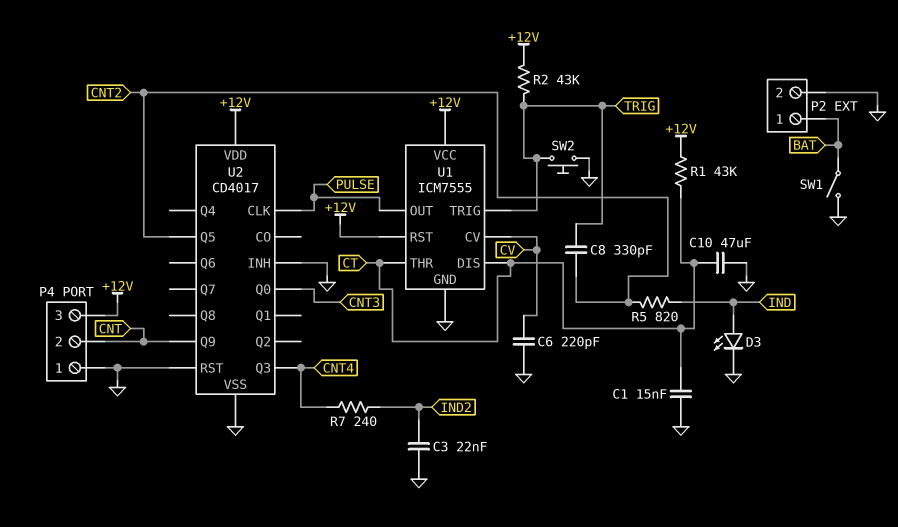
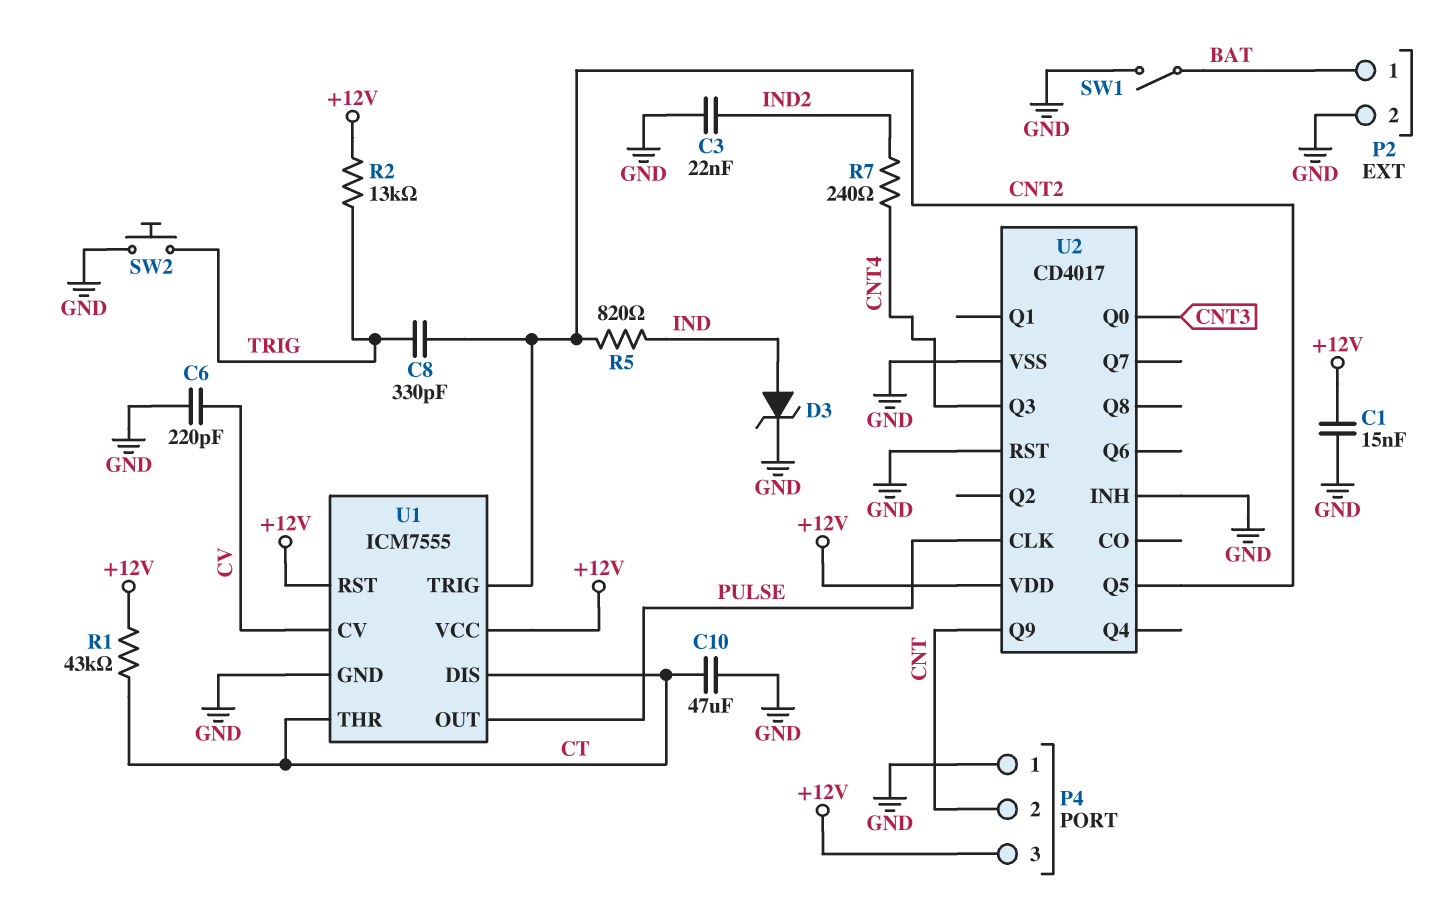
C1: 15nF (CT, GND) -> 15nF (+12V, GND)
D3: LED (A IND, K GND) -> zener (A IND, K GND)
R2: 43k (+12V, TRIG) -> 13k (+12V, TRIG)
U1 pin TRIG: TRIG -> CNT2

